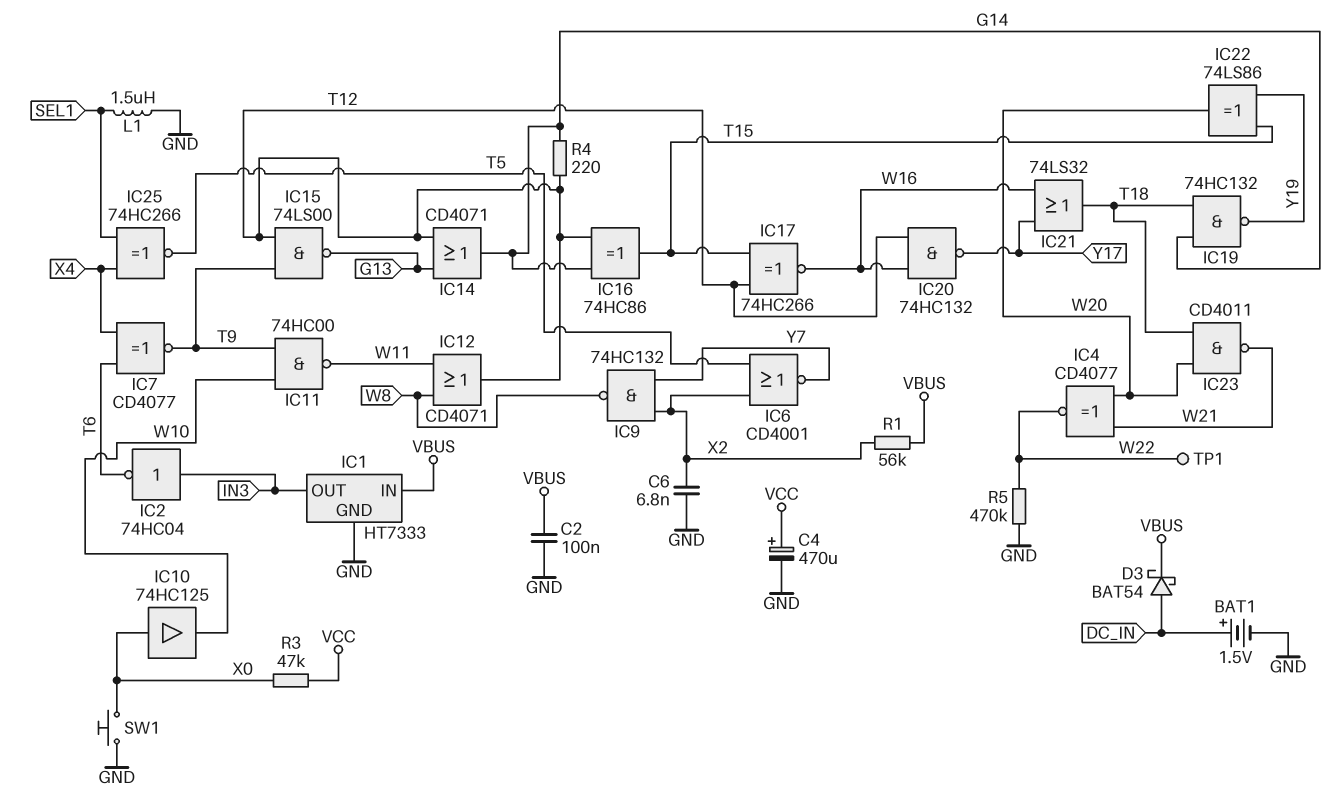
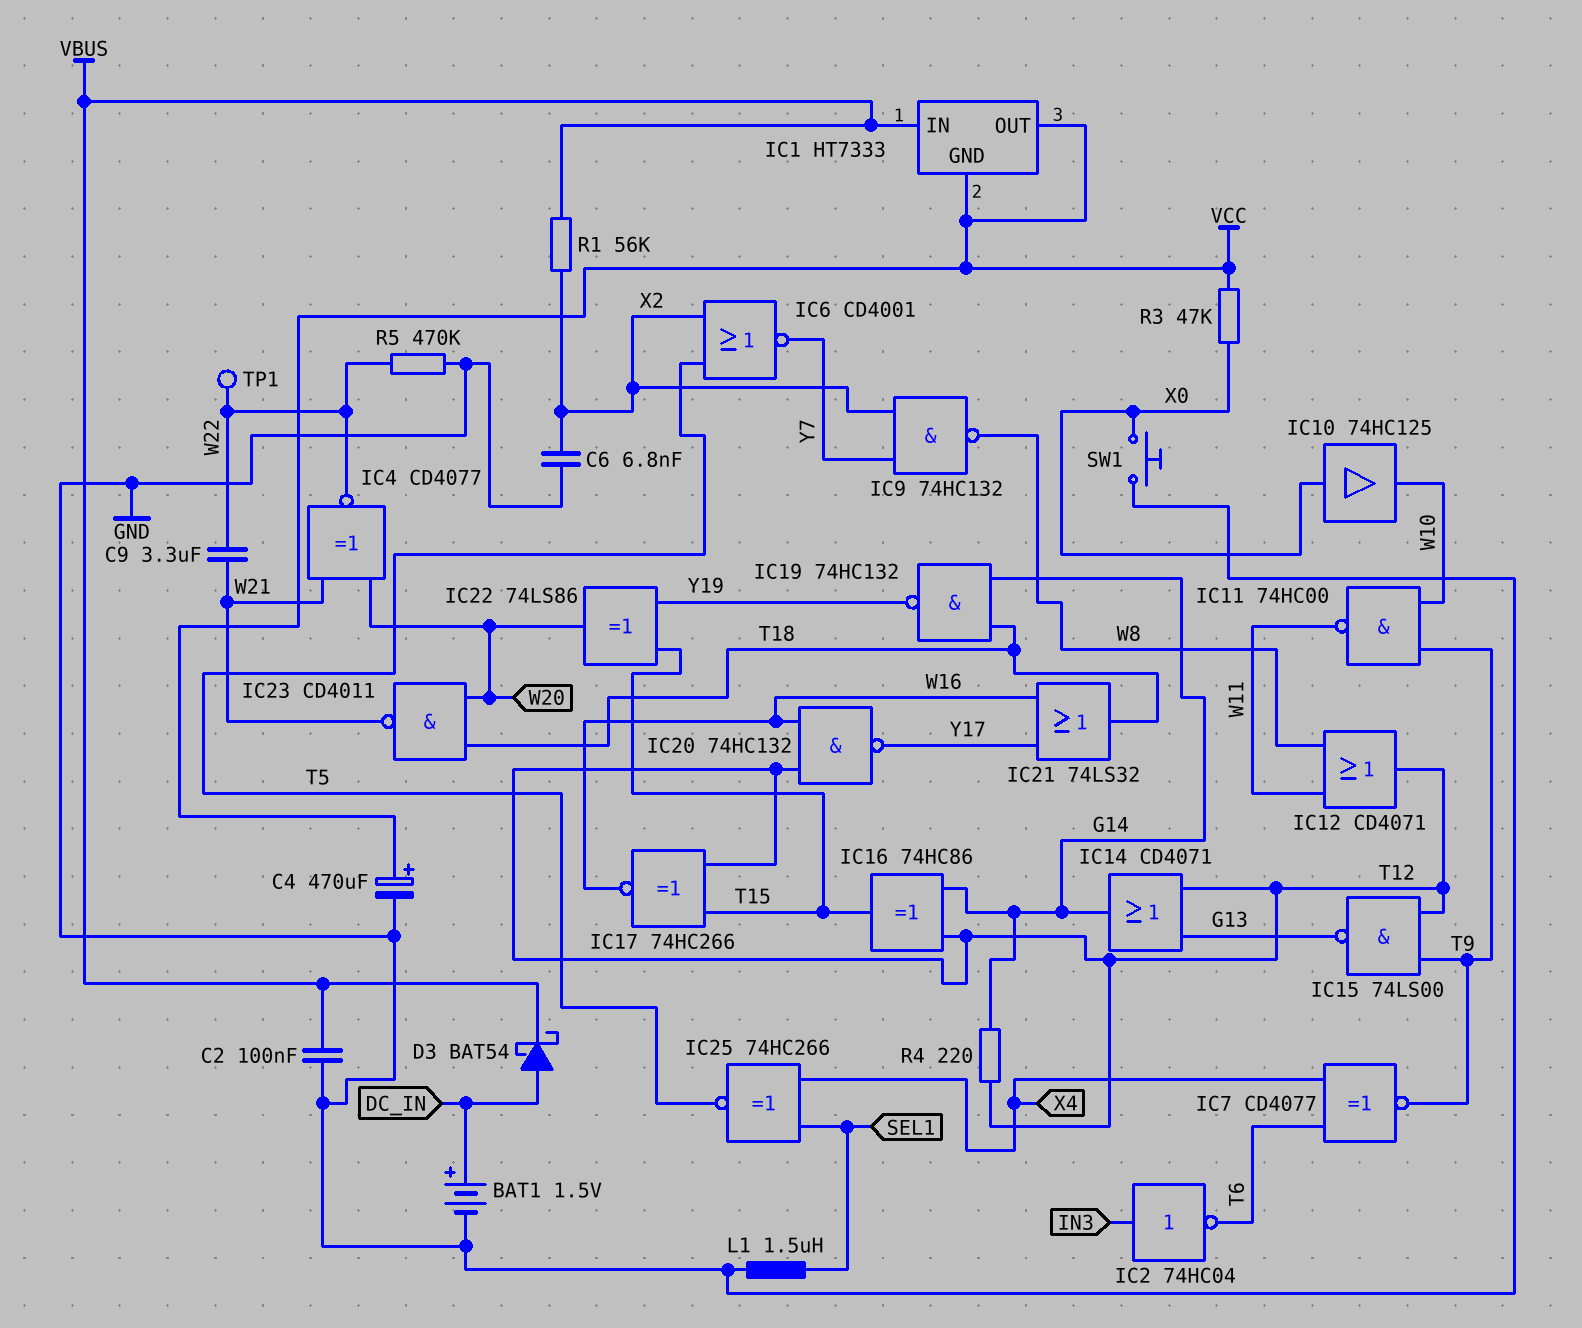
C9: none -> 3.3uF (W21, W22)
IC1 pin GND: GND -> VCC
IC1 pin OUT: IN3 -> VCC

